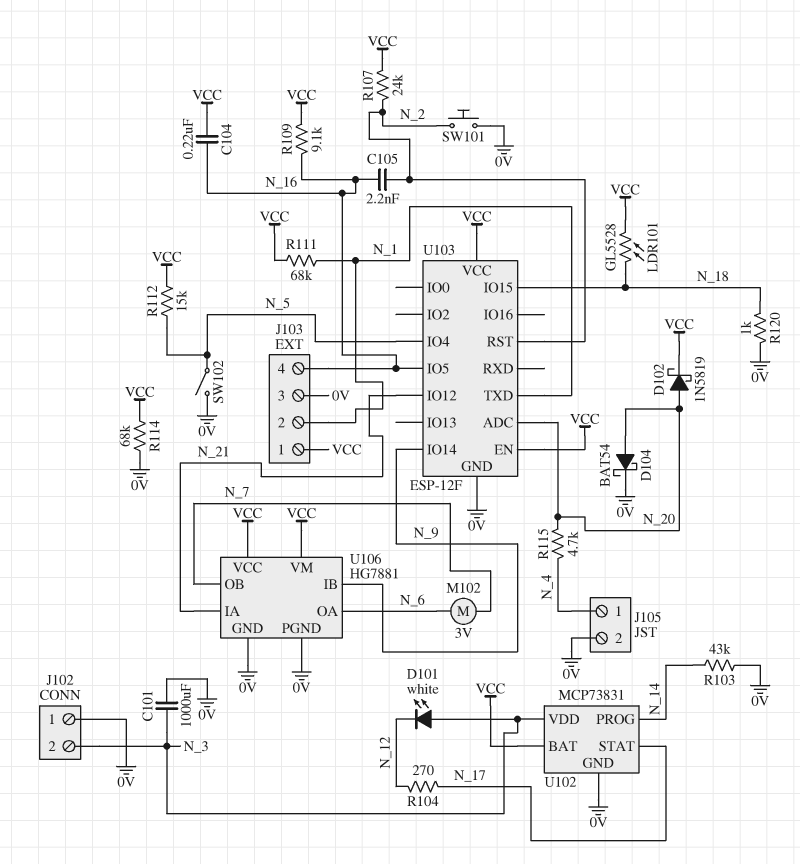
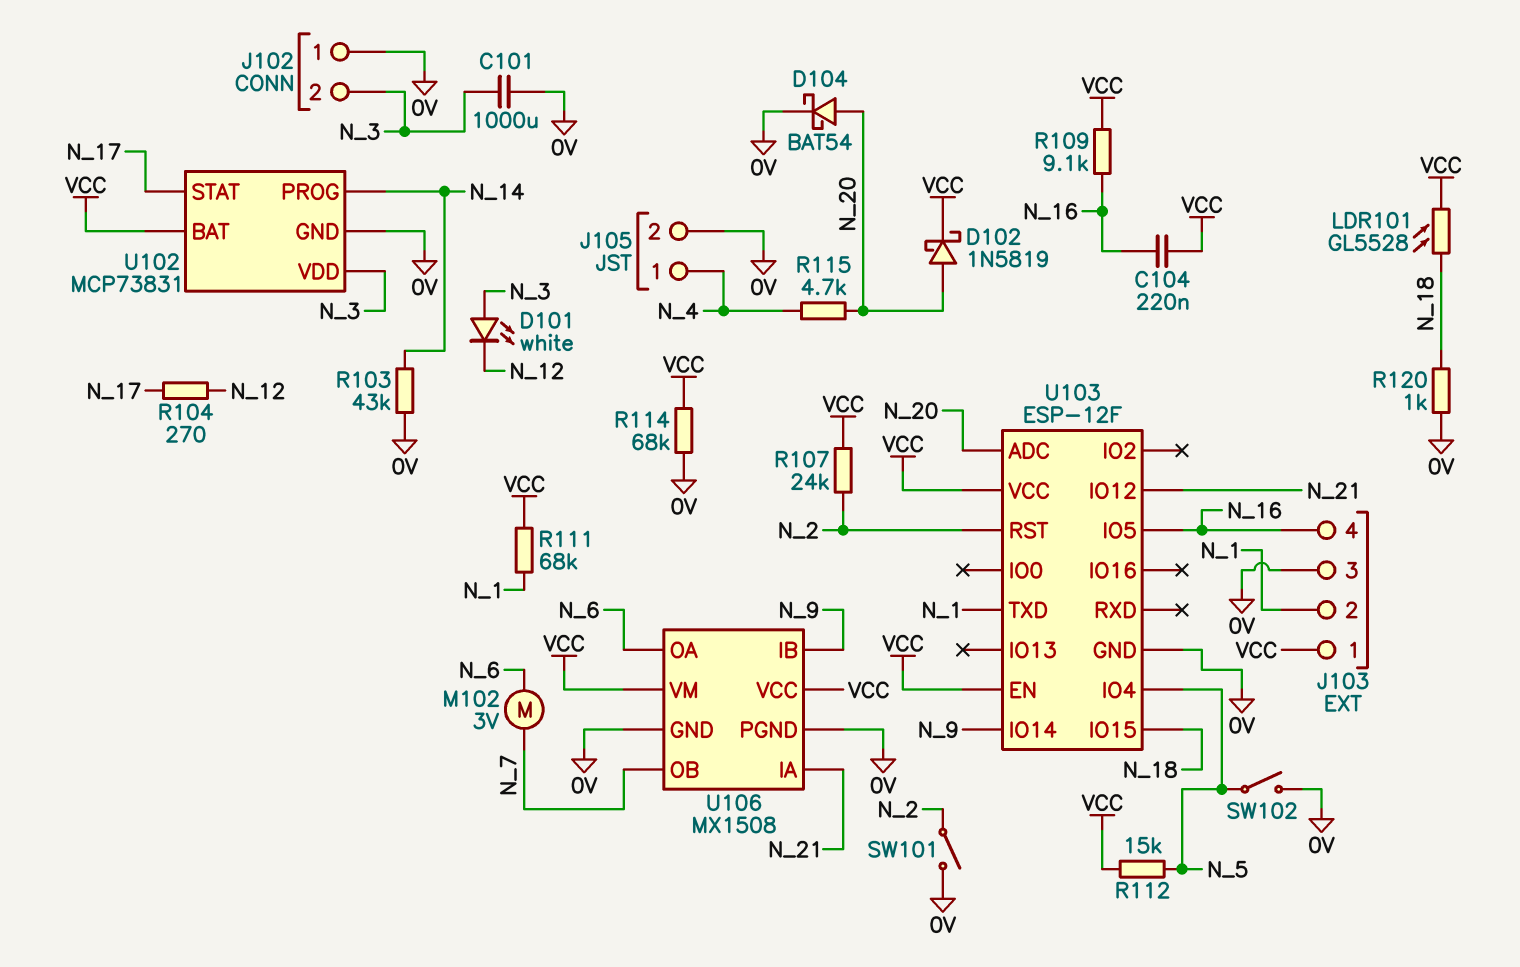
C105: 2.2nF (N_2, N_16) -> none
SW101: button (0V, N_2) -> switch (0V, N_2)
U106: HG7881 -> MX1508

